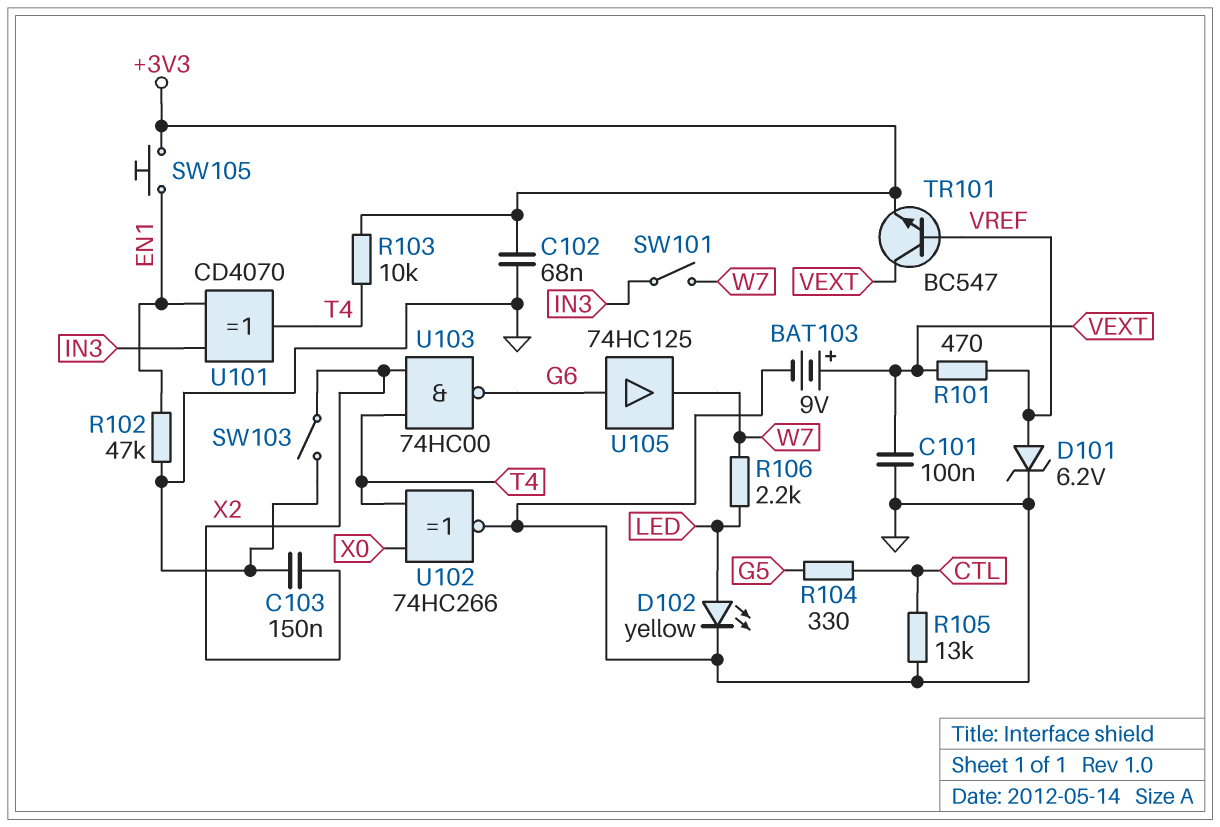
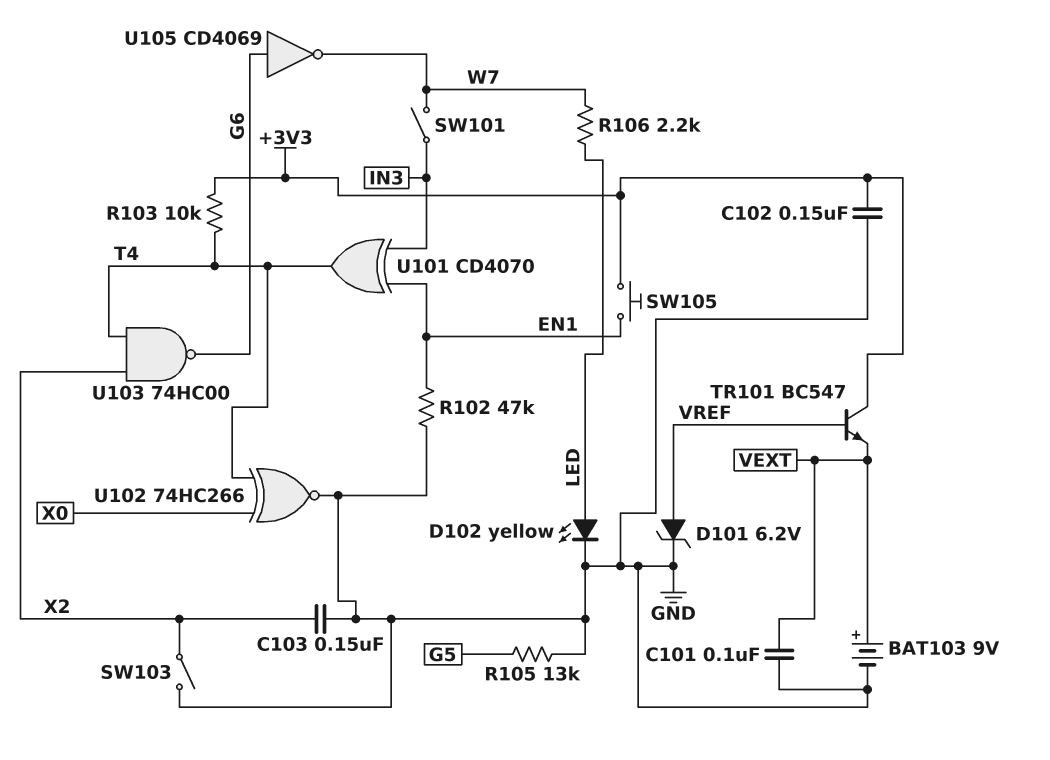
C102: 68nF (+3V3, GND) -> 150nF (+3V3, GND)
R101: 470 (VEXT, VREF) -> none
R104: 330 (CTL, G5) -> none
R105: 13k (CTL, GND) -> 13k (G5, GND)
TR101: NPN BC547 (B VREF, C VEXT, E +3V3) -> NPN BC547 (B VREF, C +3V3, E VEXT)
U105: buffer 74HC125 (in G6, out W7) -> NOT CD4069 (in G6, out W7)

